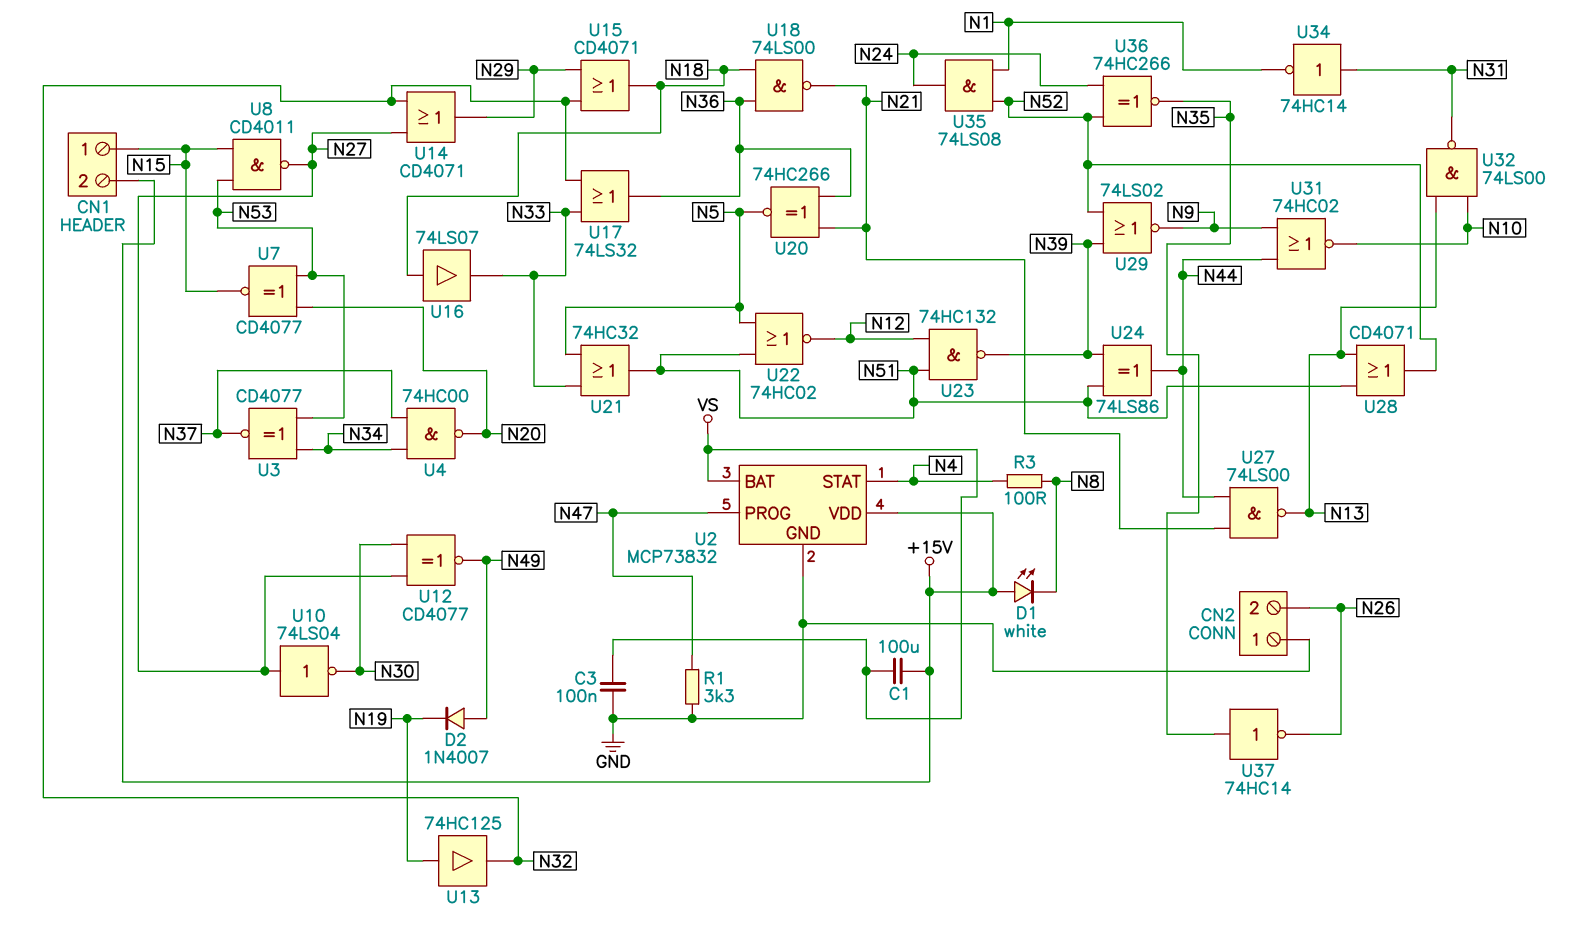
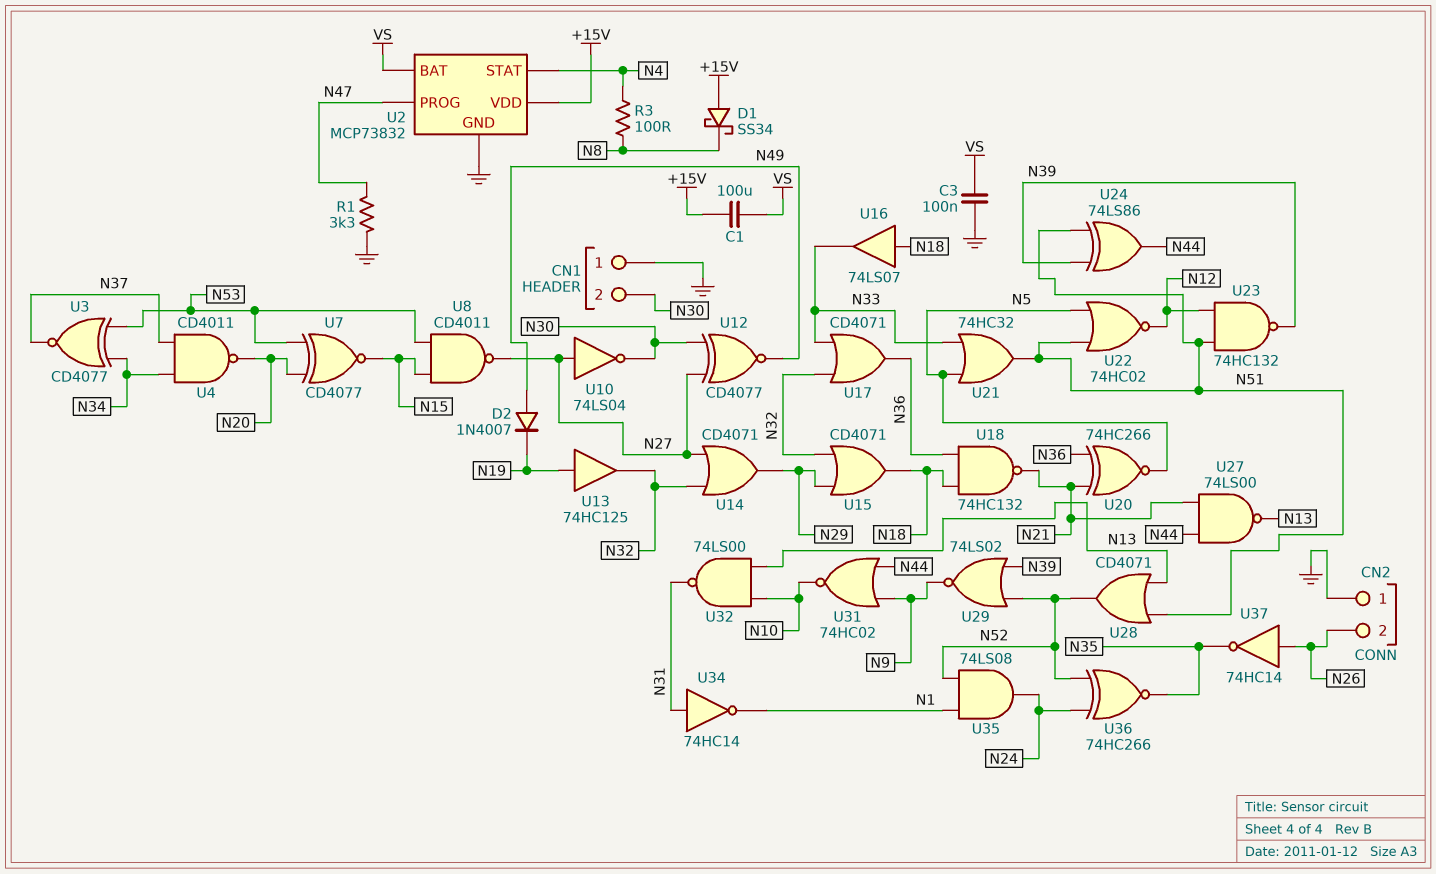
CN1 pin 1: N15 -> GND
CN1 pin 2: +15V -> N30
D1: LED white (A +15V, K N8) -> schottky SS34 (A +15V, K N8)
U4: NAND 74HC00 (in N34, in N37, out N20) -> NAND CD4011 (in N34, in N37, out N20)
U17: OR 74LS32 (in N32, in N33, out N36) -> OR CD4071 (in N32, in N33, out N36)
U18: NAND 74LS00 (in N18, in N36, out N21) -> NAND 74HC132 (in N18, in N36, out N21)
U37: NOT 74HC14 (in N35, out N26) -> NOT 74HC14 (in N26, out N35)

